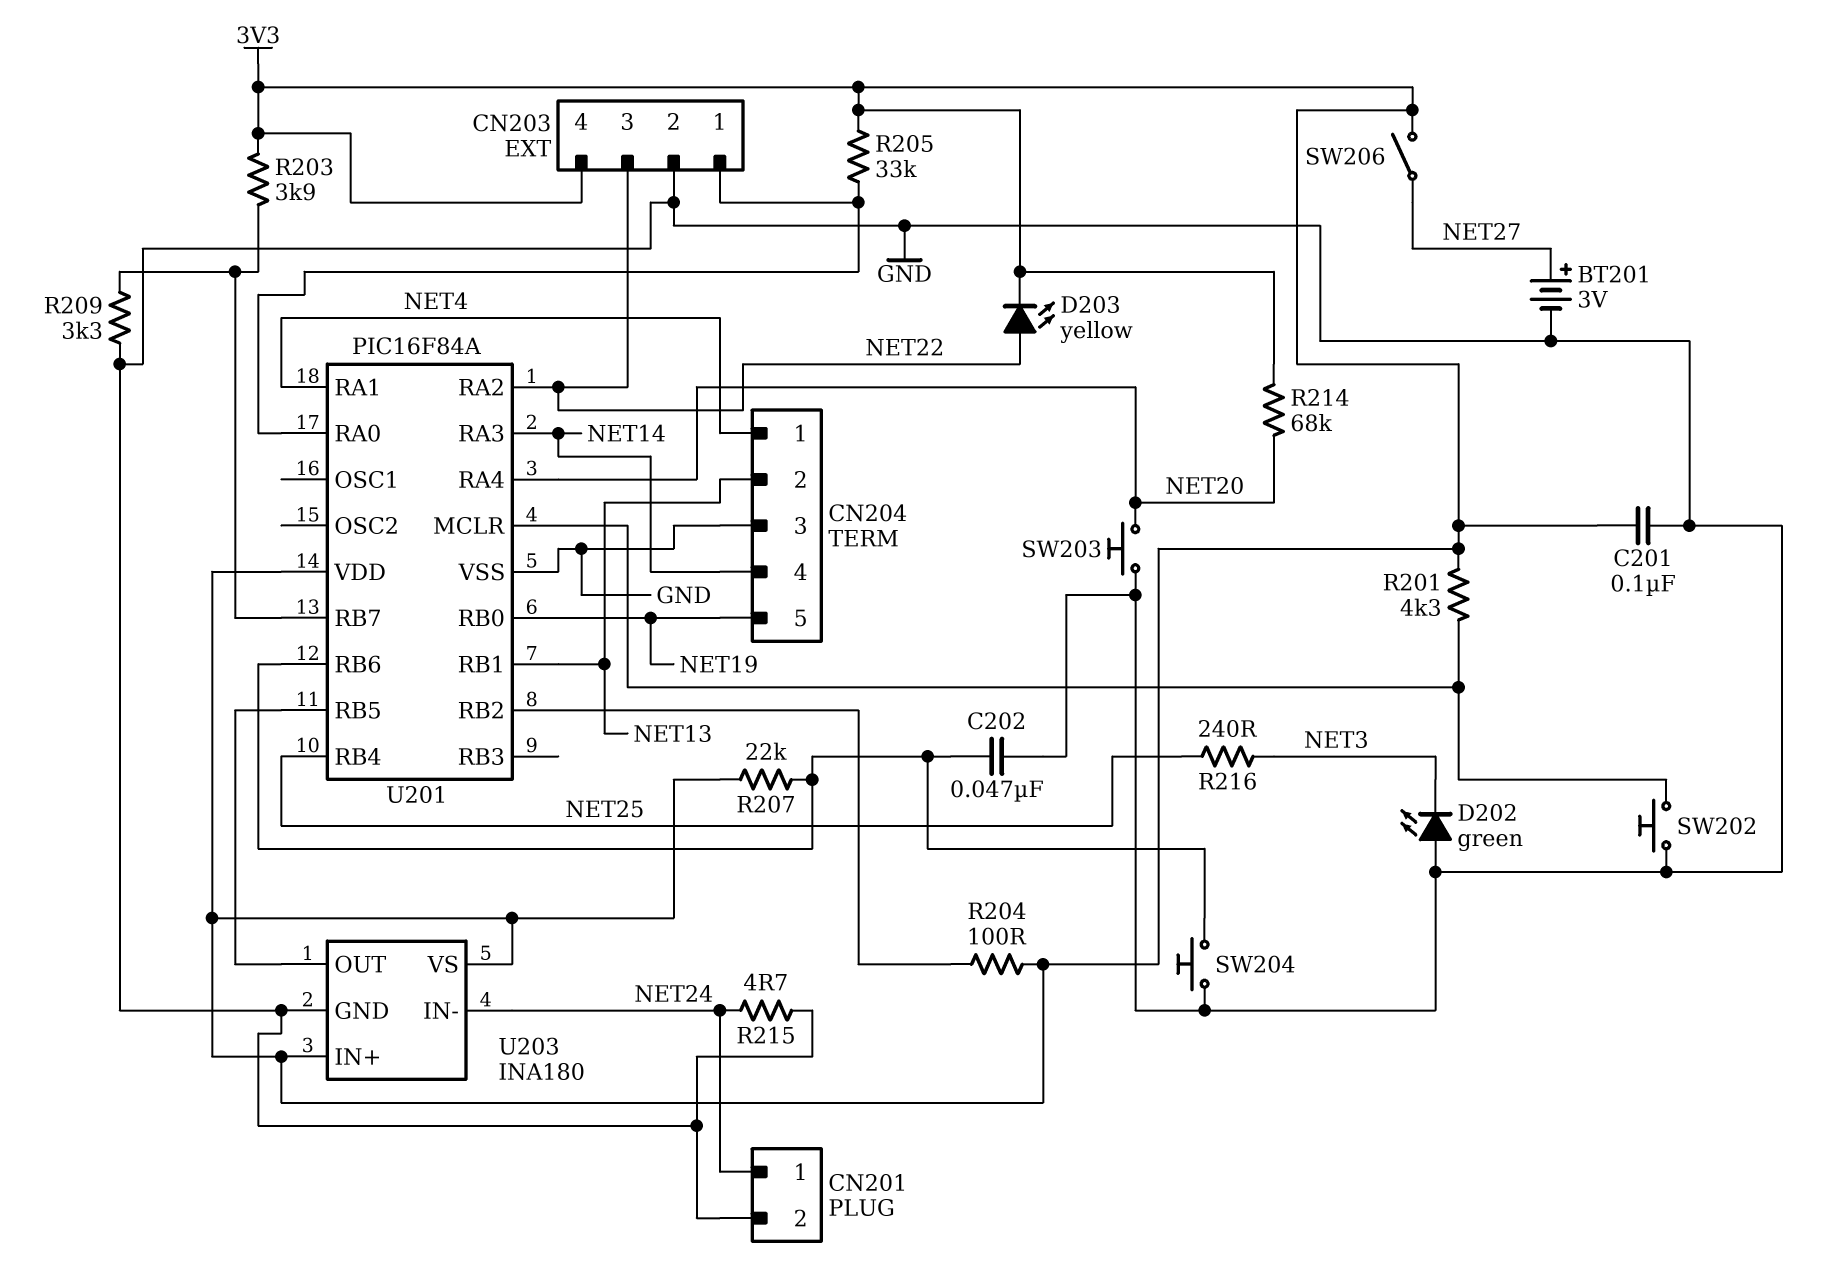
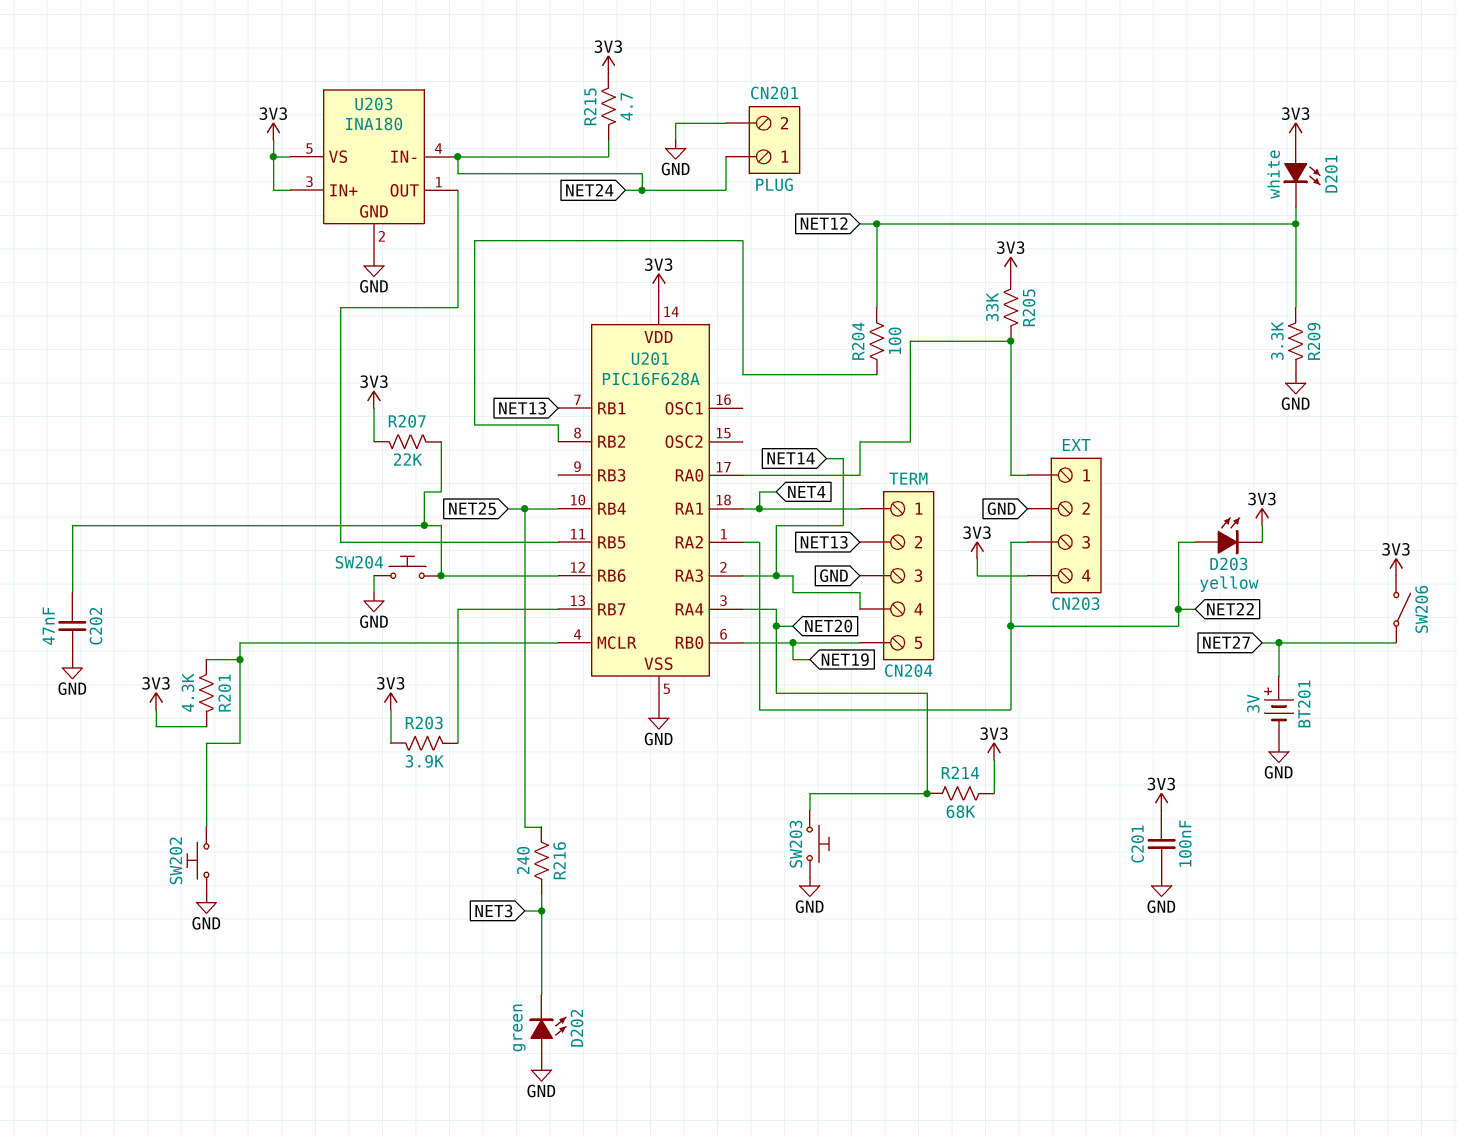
D201: none -> LED white (A 3V3, K NET12)
R204: 100 (3V3, U201/RB2) -> 100 (NET12, U201/RB2)
R209: 3.3k (GND, U201/RB7) -> 3.3k (GND, NET12)
R215: 4.7 (GND, NET24) -> 4.7 (3V3, NET24)
U201: PIC16F84A -> PIC16F628A

